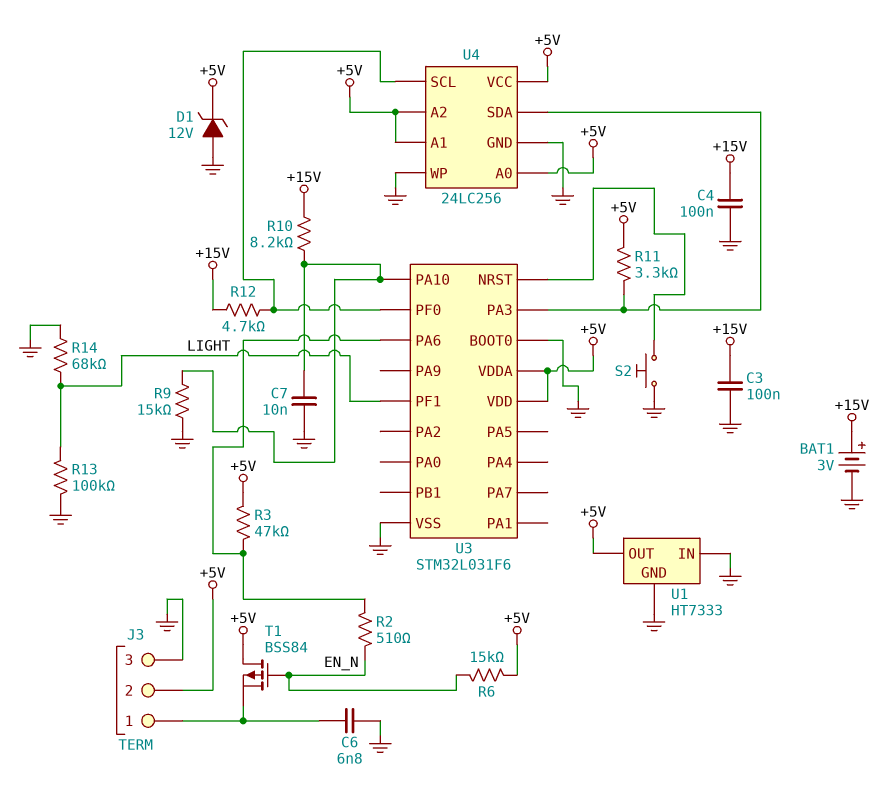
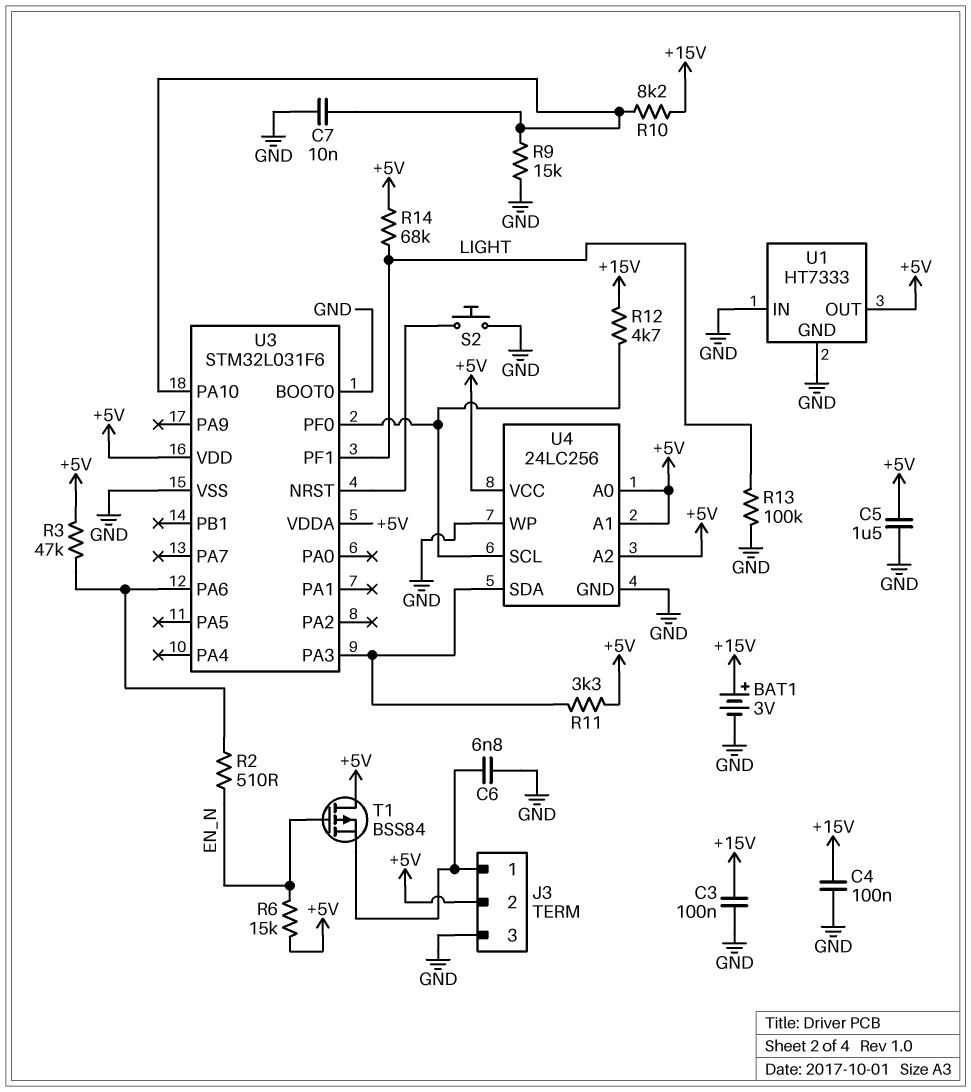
C5: none -> 1.5uF (+5V, GND)
D1: zener 12V (A GND, K +5V) -> none
R14: 68k (GND, LIGHT) -> 68k (+5V, LIGHT)

